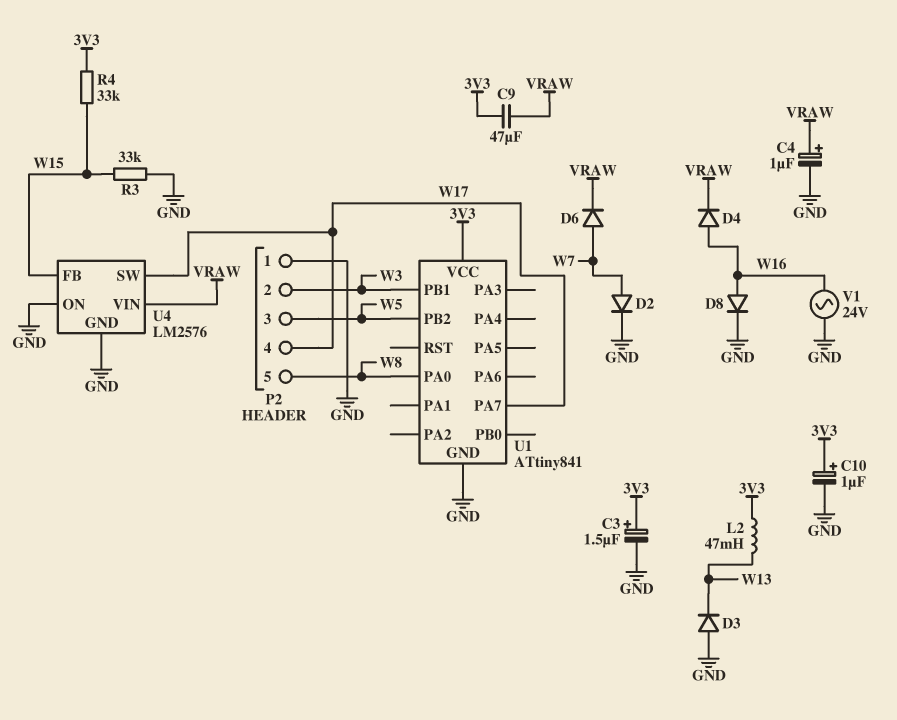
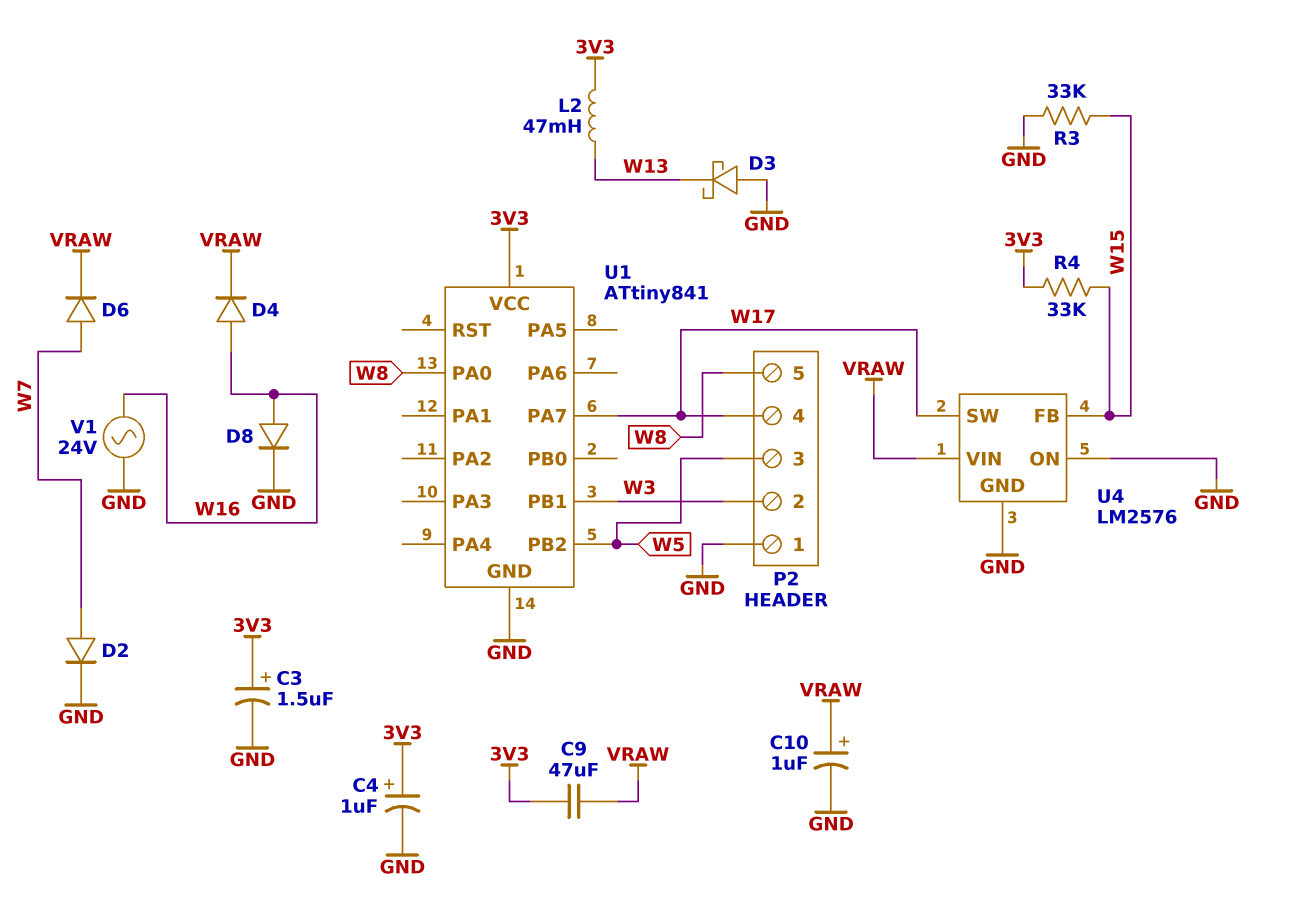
C4: 1uF (plus VRAW, minus GND) -> 1uF (plus 3V3, minus GND)
C10: 1uF (plus 3V3, minus GND) -> 1uF (plus VRAW, minus GND)
D3: diode (A GND, K W13) -> schottky (A GND, K W13)

